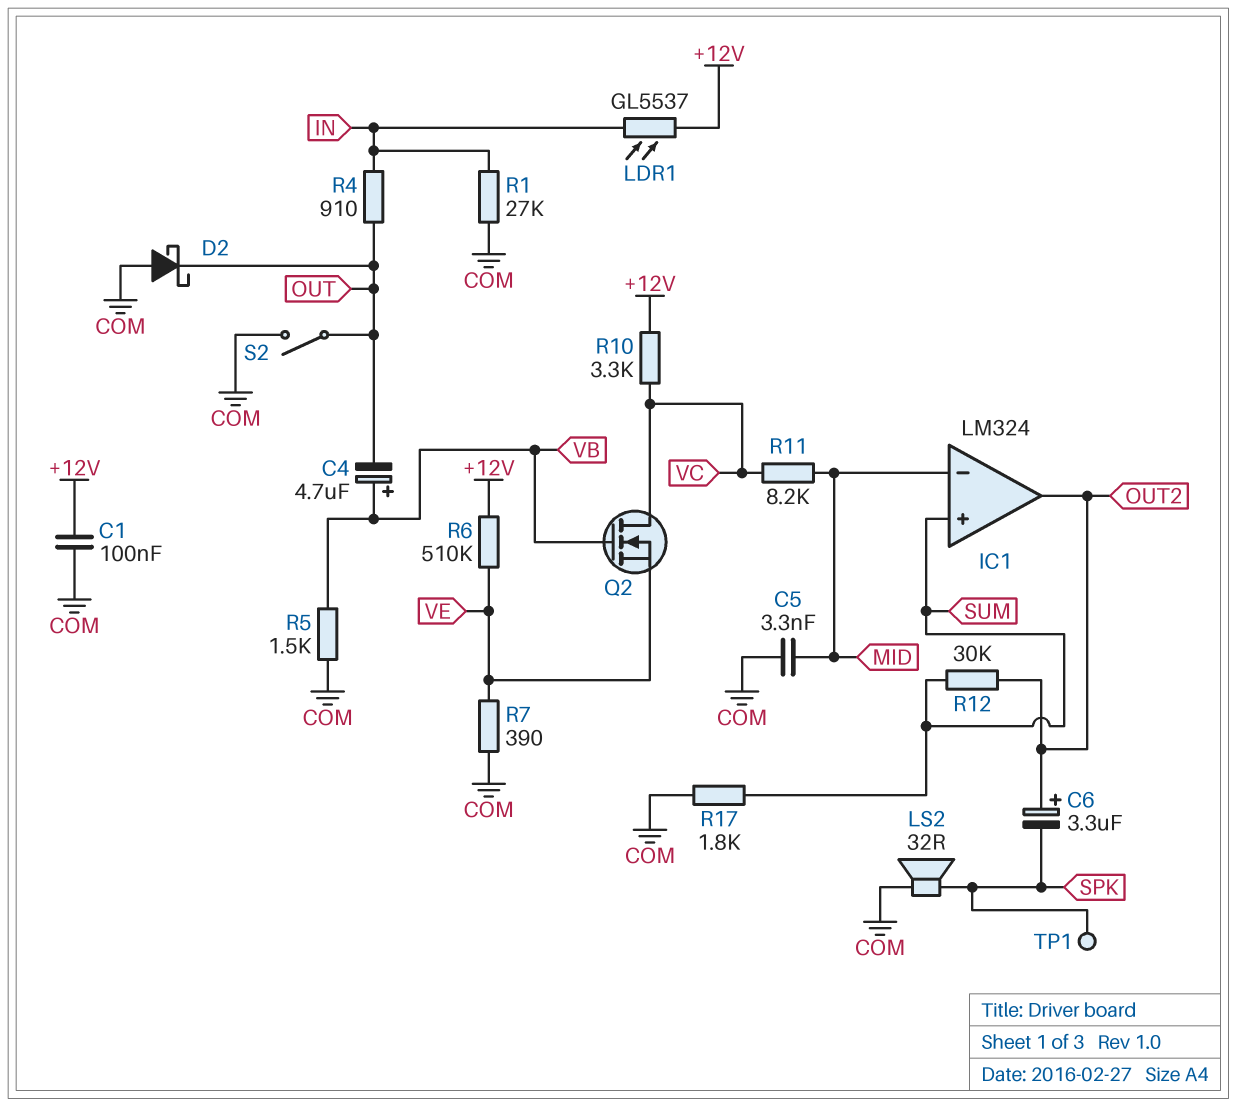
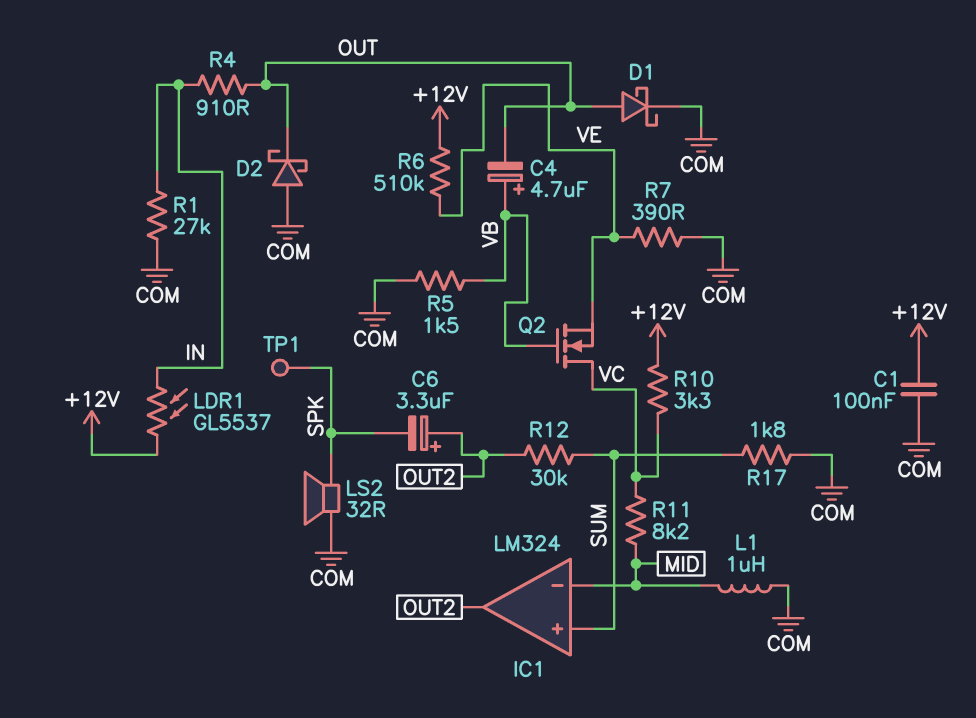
C5: 3.3nF (COM, MID) -> none
D1: none -> schottky (A OUT, K COM)
L1: none -> 1uH (COM, MID)
S2: switch (COM, OUT) -> none

